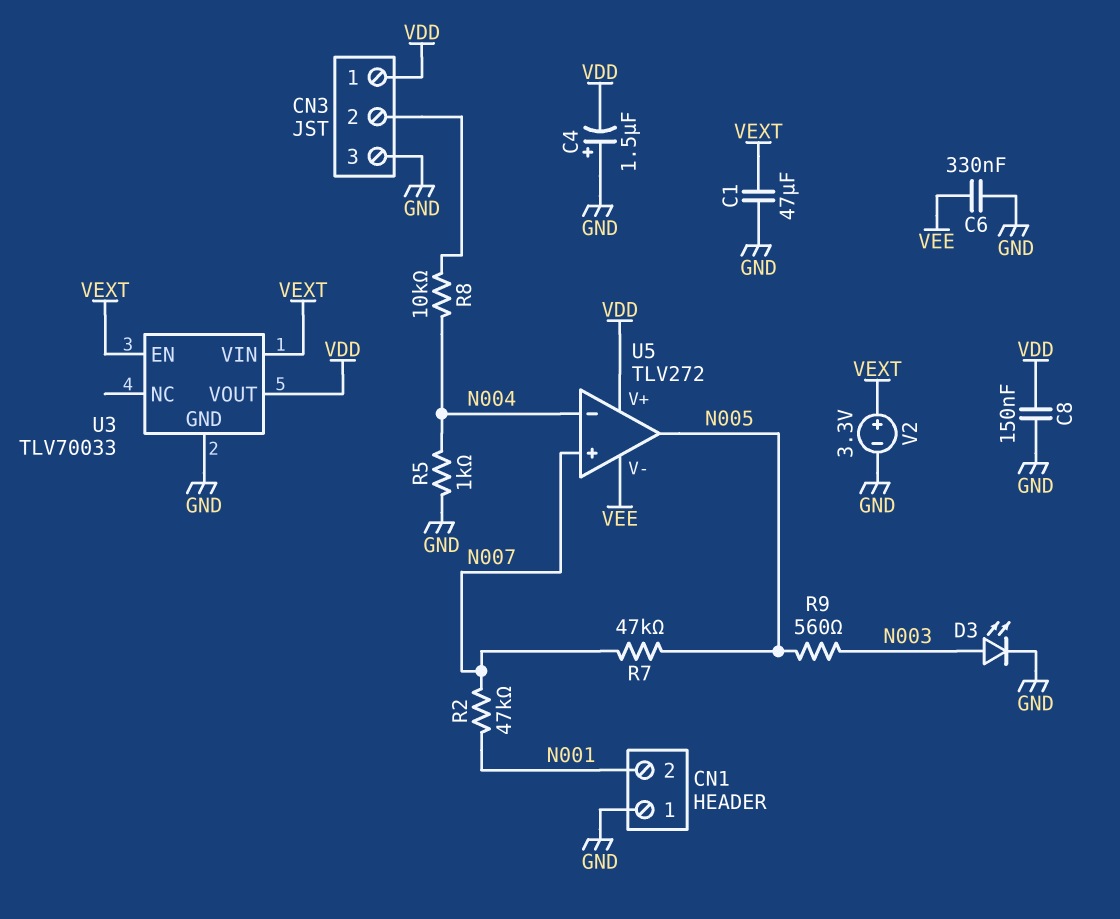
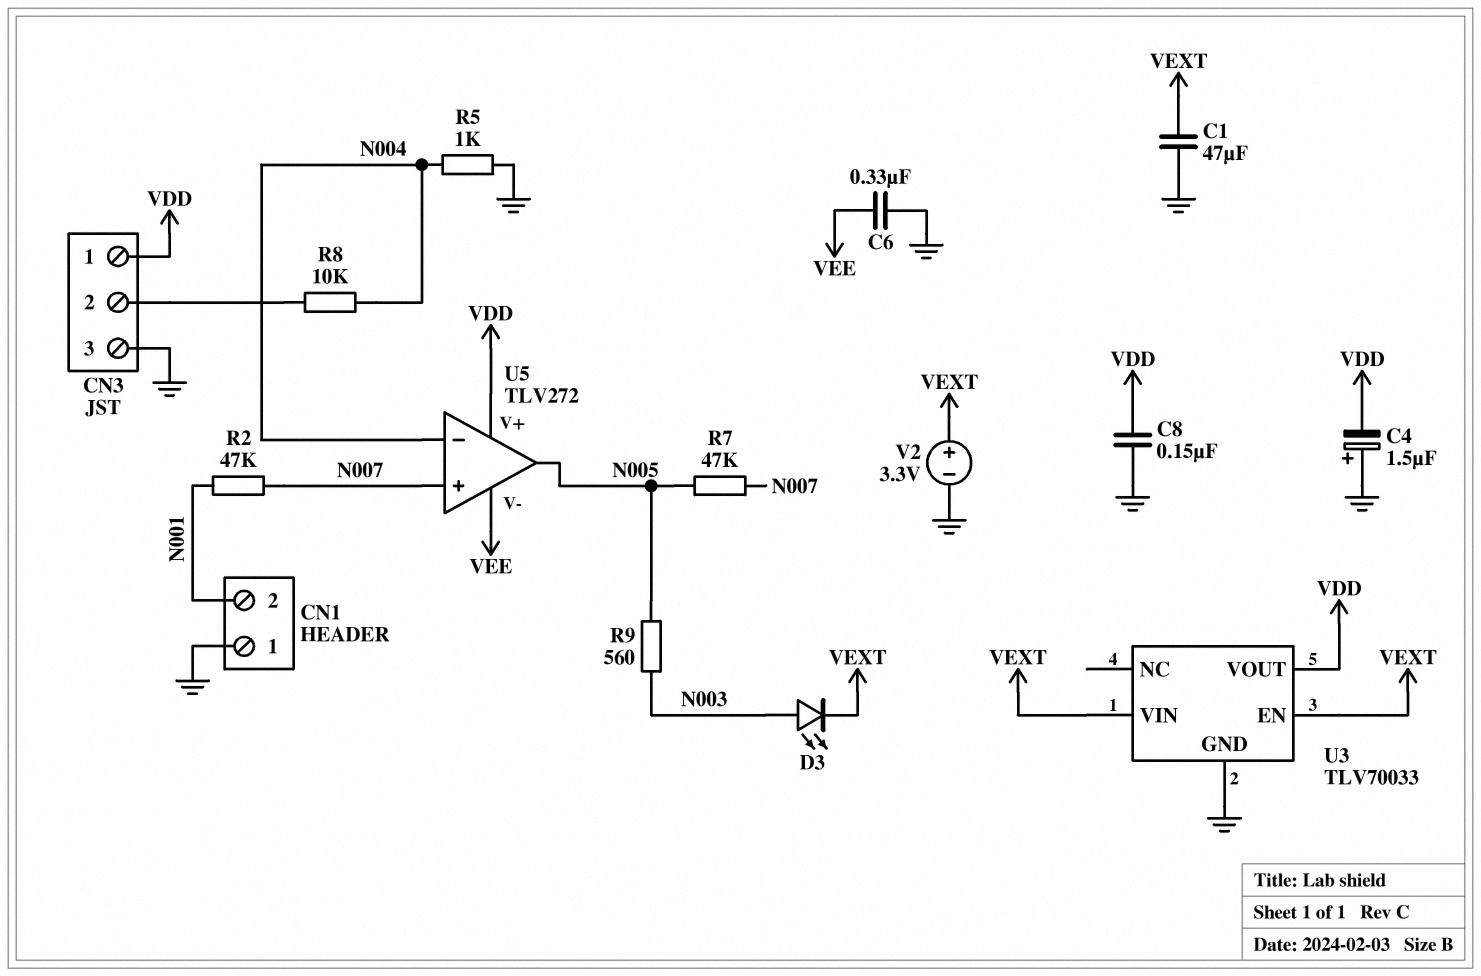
D3: LED (A N003, K GND) -> LED (A N003, K VEXT)

